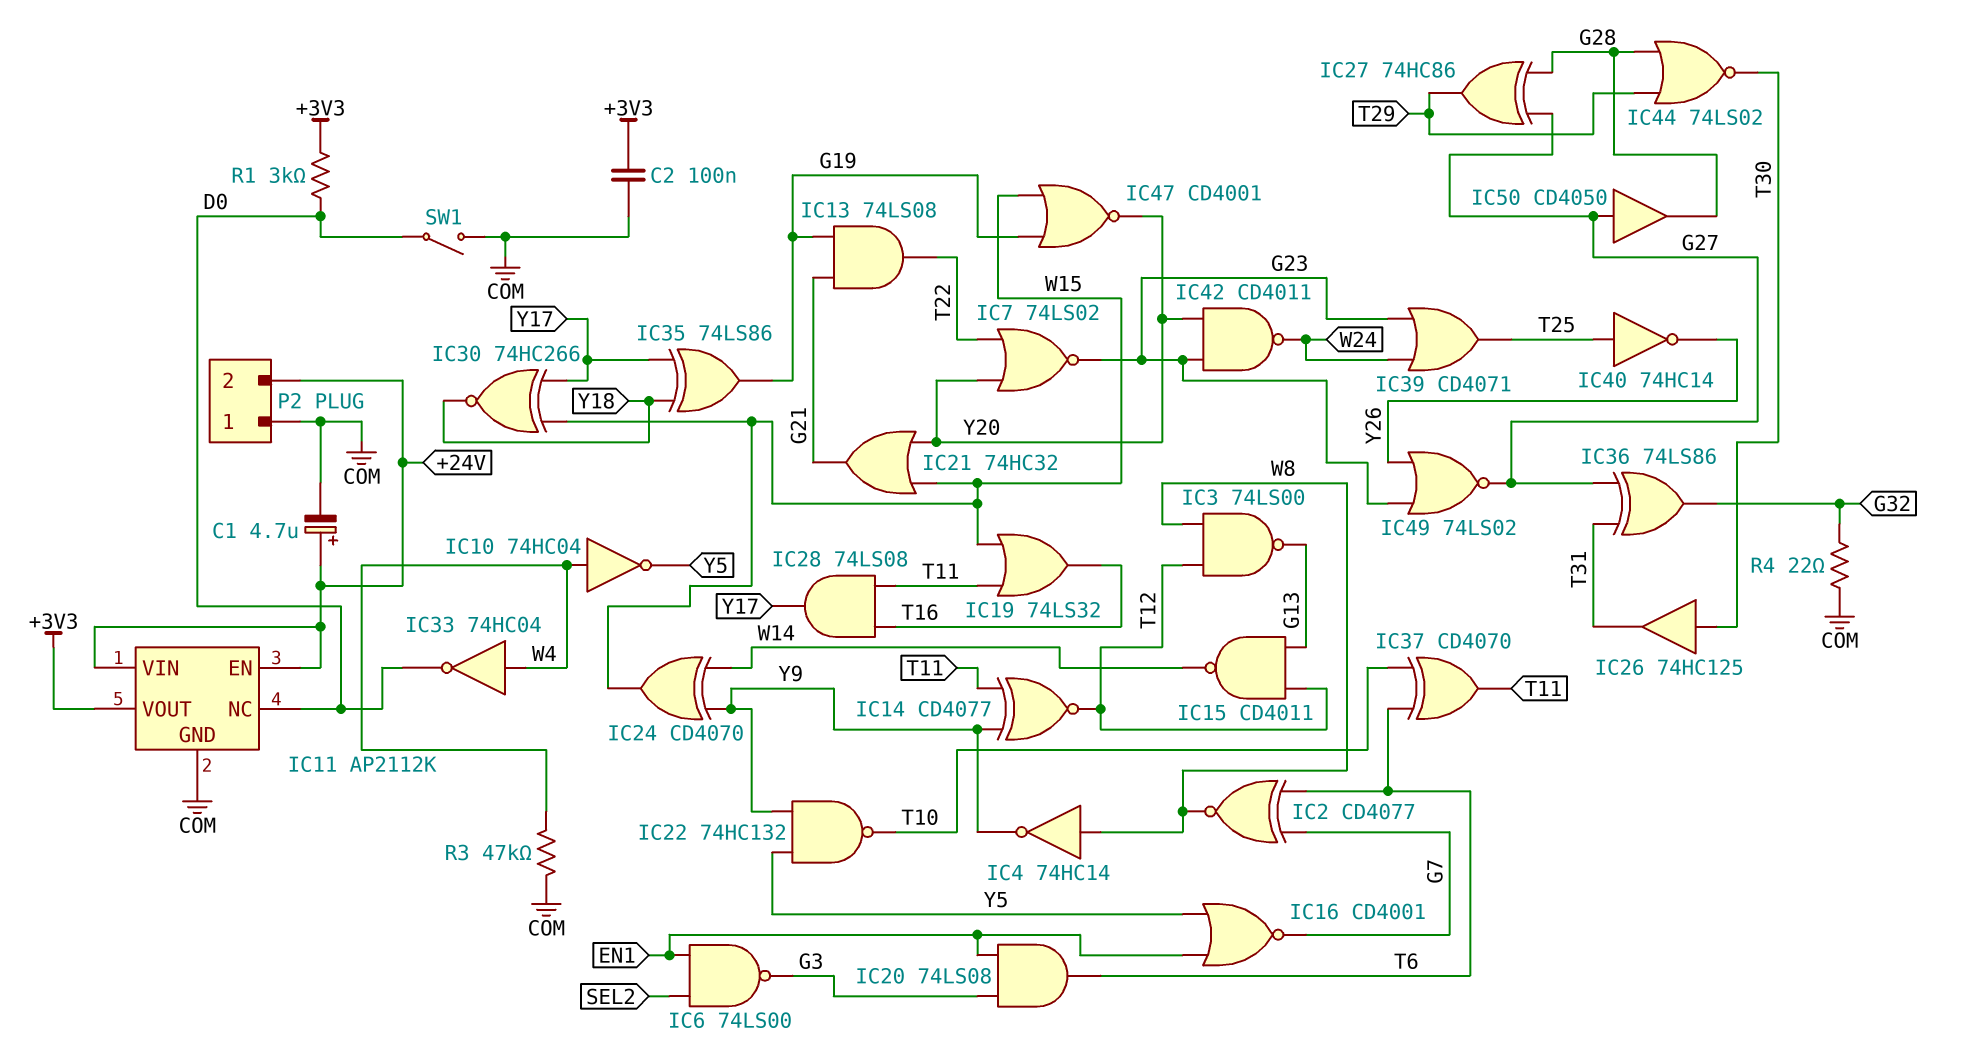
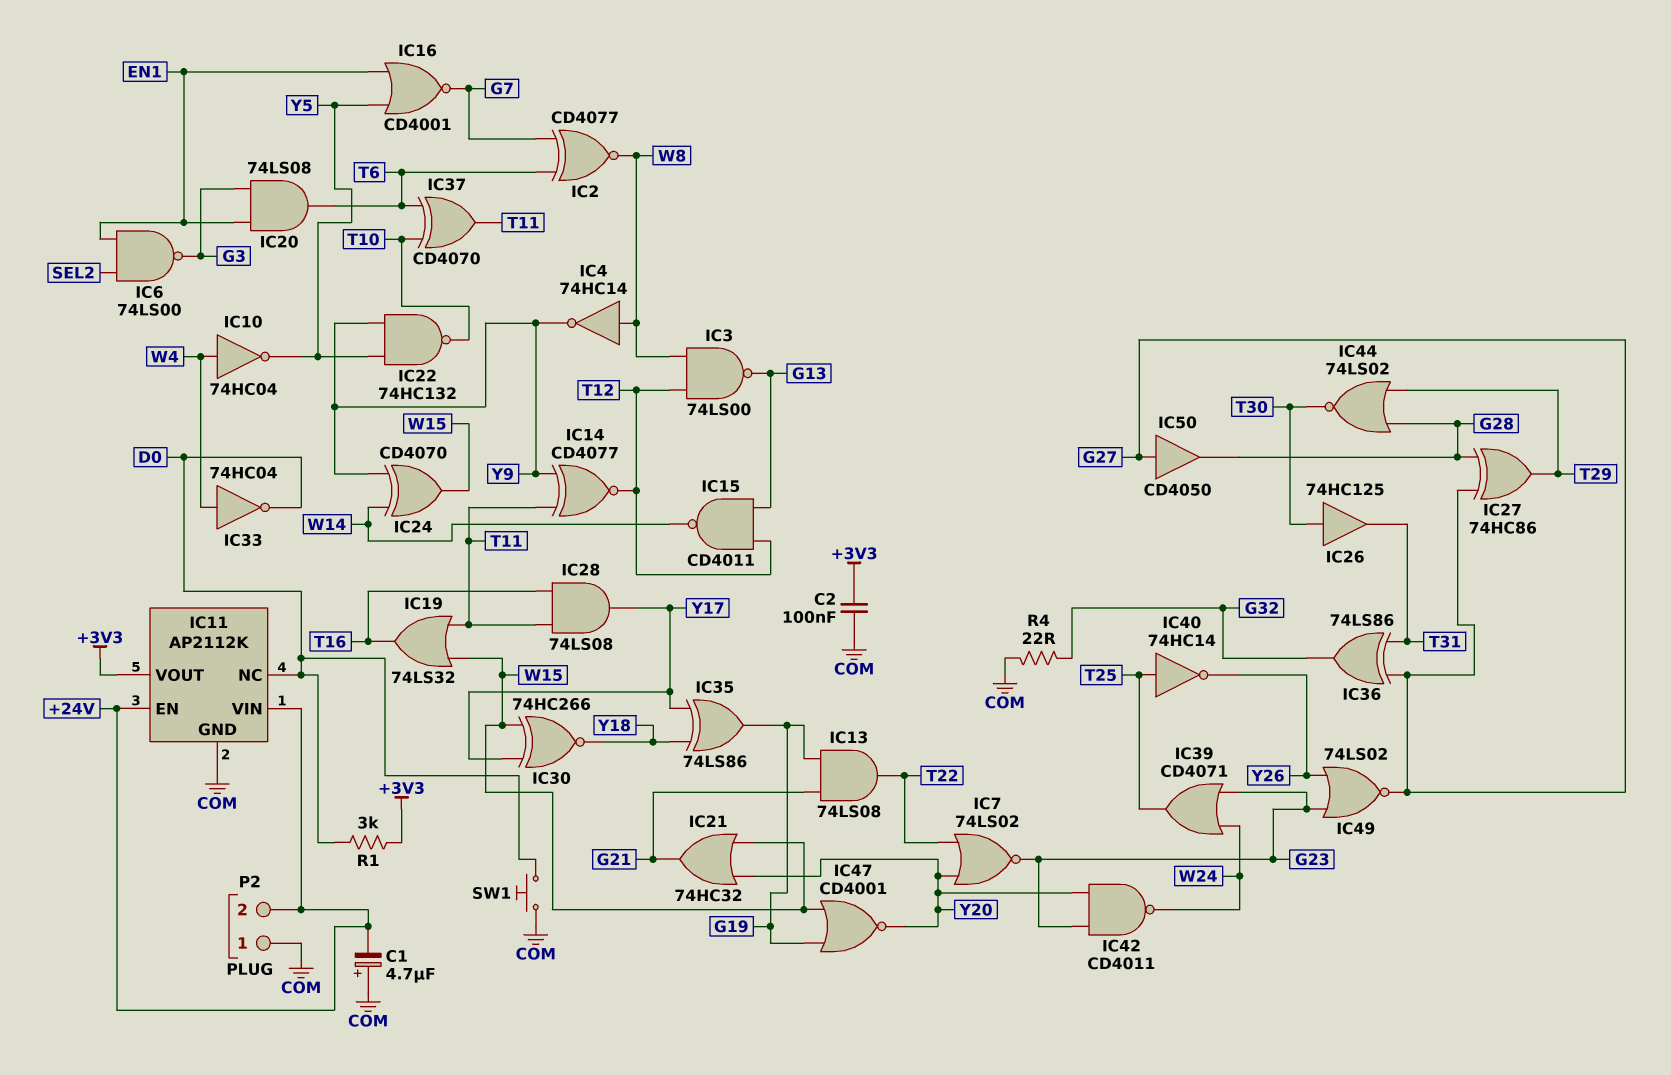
C1: 4.7uF (plus +24V, minus COM) -> 4.7uF (plus COM, minus +24V)
R3: 47k (COM, W4) -> none
SW1: switch (COM, D0) -> button (COM, D0)

